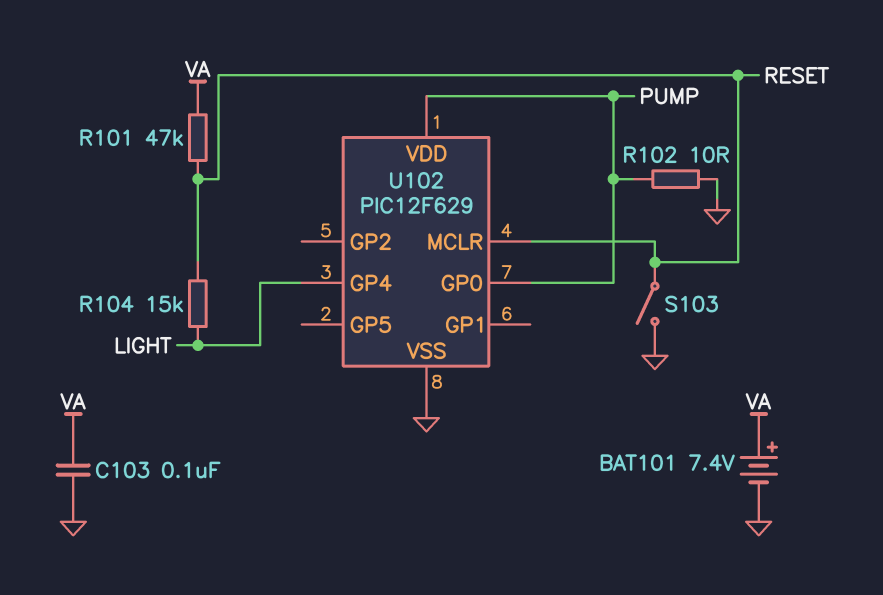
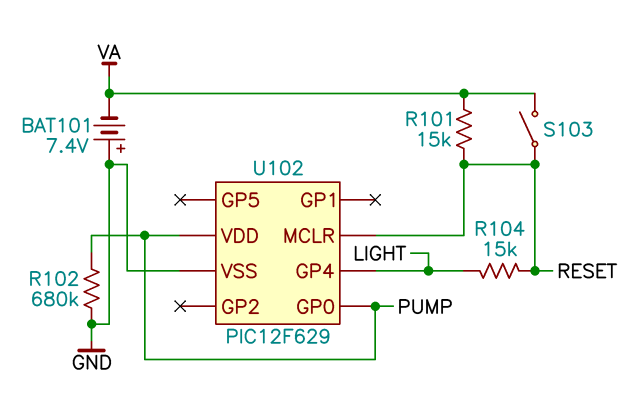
BAT101: 7.4V (plus VA, minus GND) -> 7.4V (plus GND, minus VA)
C103: 100nF (GND, VA) -> none
R101: 47k (RESET, VA) -> 15k (RESET, VA)
R102: 10 (GND, PUMP) -> 680k (GND, PUMP)
S103: switch (GND, RESET) -> switch (RESET, VA)

